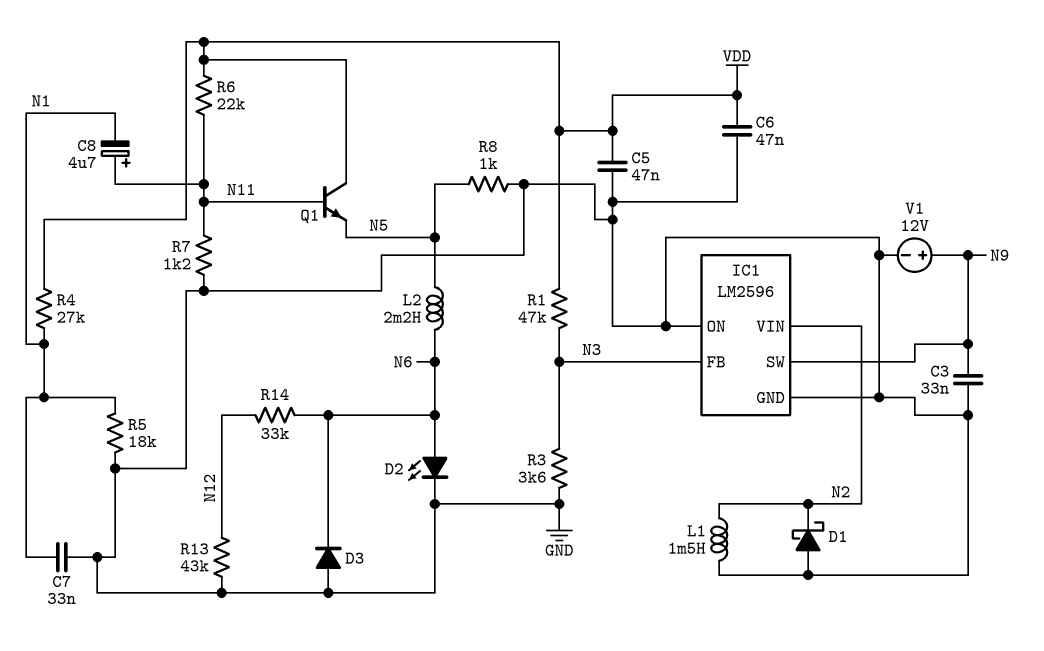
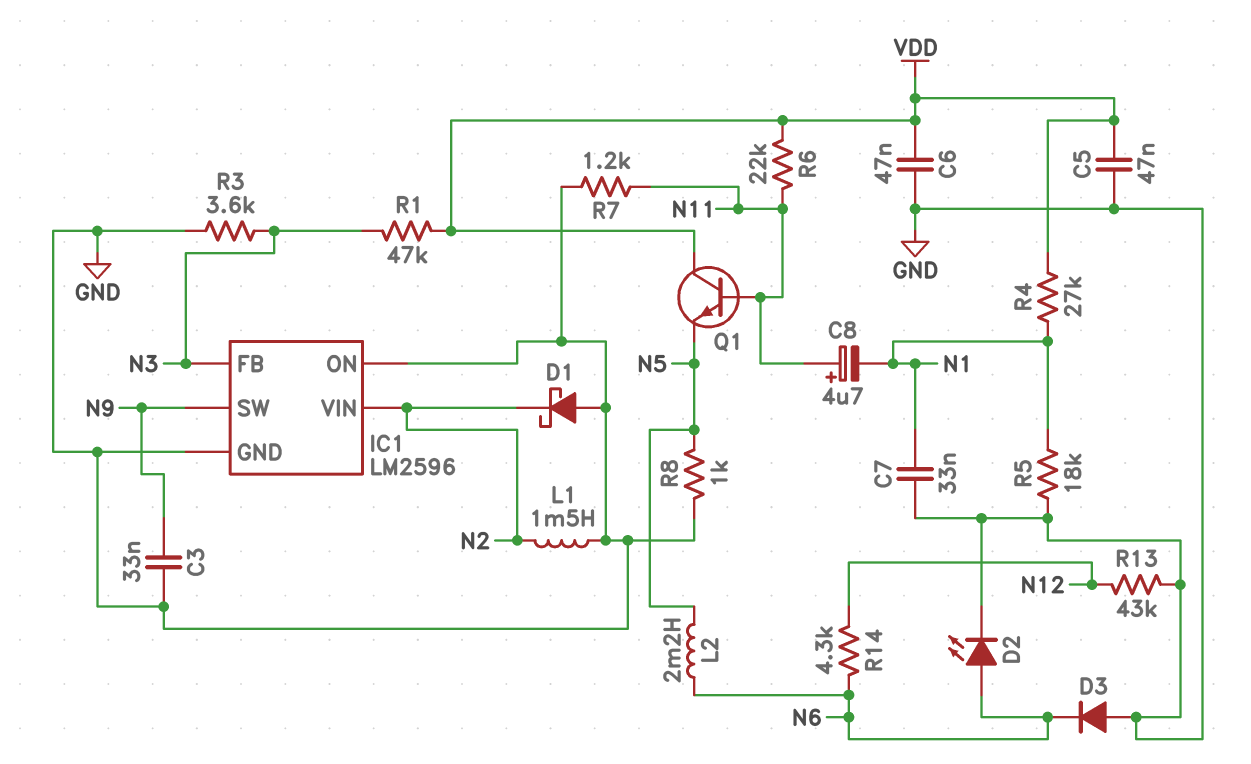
R14: 33k (N6, N12) -> 4.3k (N6, N12)
V1: 12V (plus N9, minus GND) -> none

